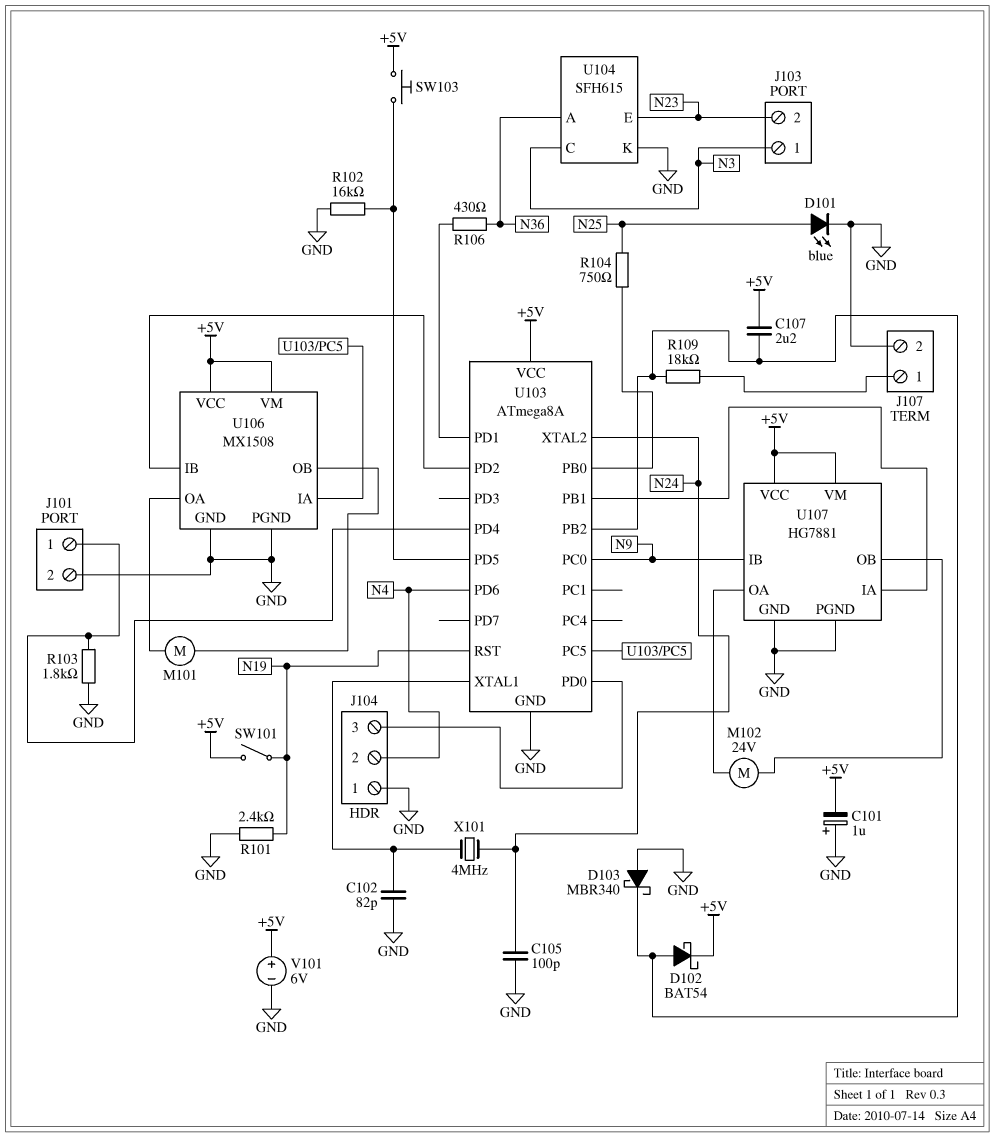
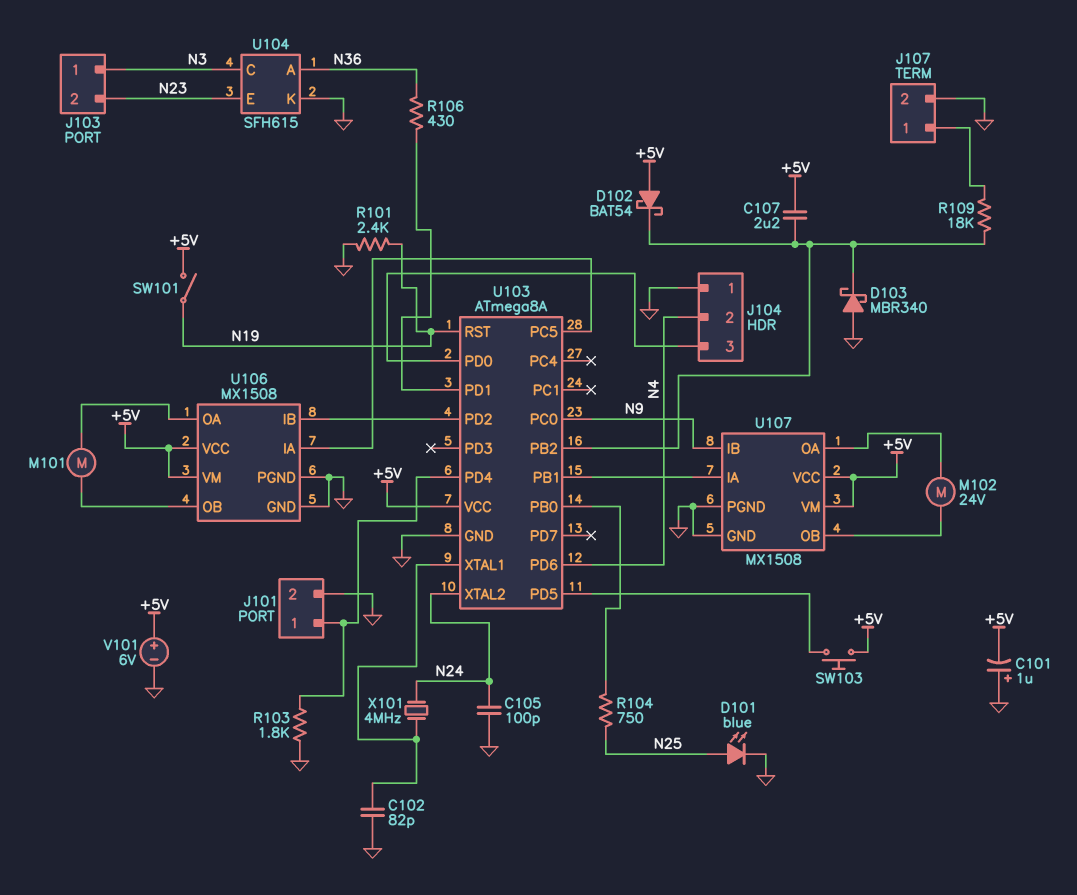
D102: schottky BAT54 (A U103/PB2, K +5V) -> schottky BAT54 (A +5V, K U103/PB2)
R102: 16k (GND, U103/PD5) -> none
U107: HG7881 -> MX1508

